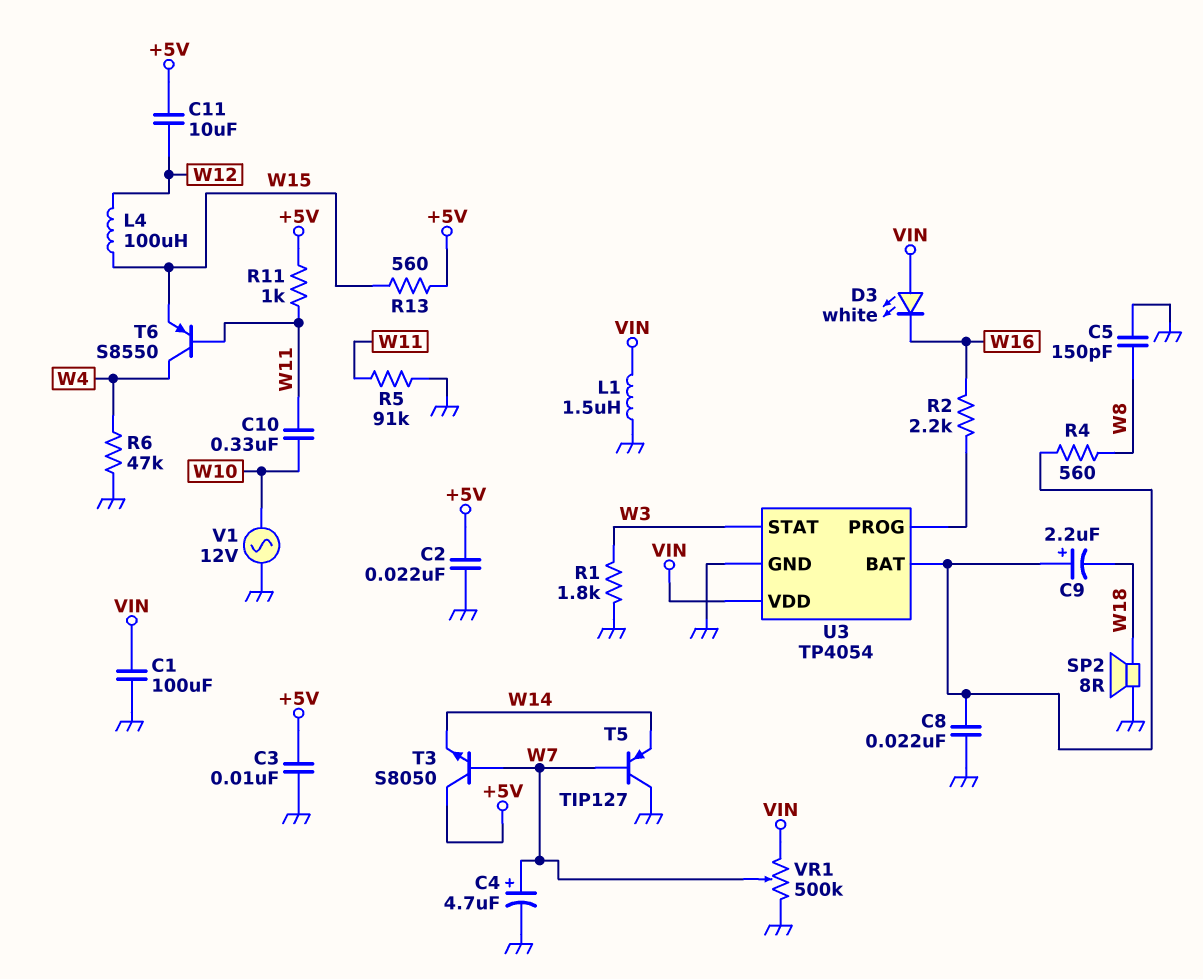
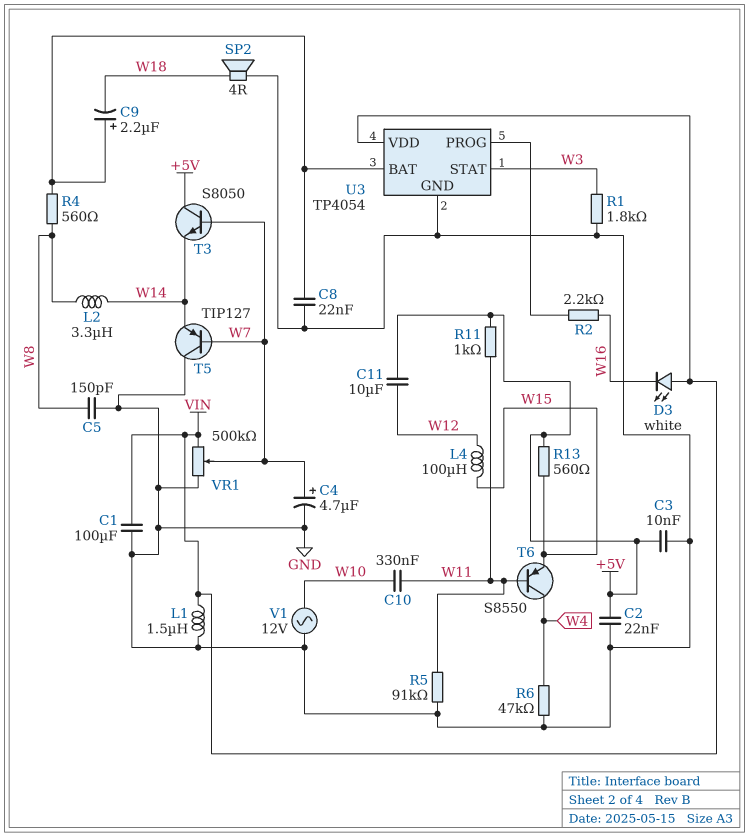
L2: none -> 3.3uH (W8, W14)
SP2: speaker 8R (GND, W18) -> speaker 4R (GND, W18)

